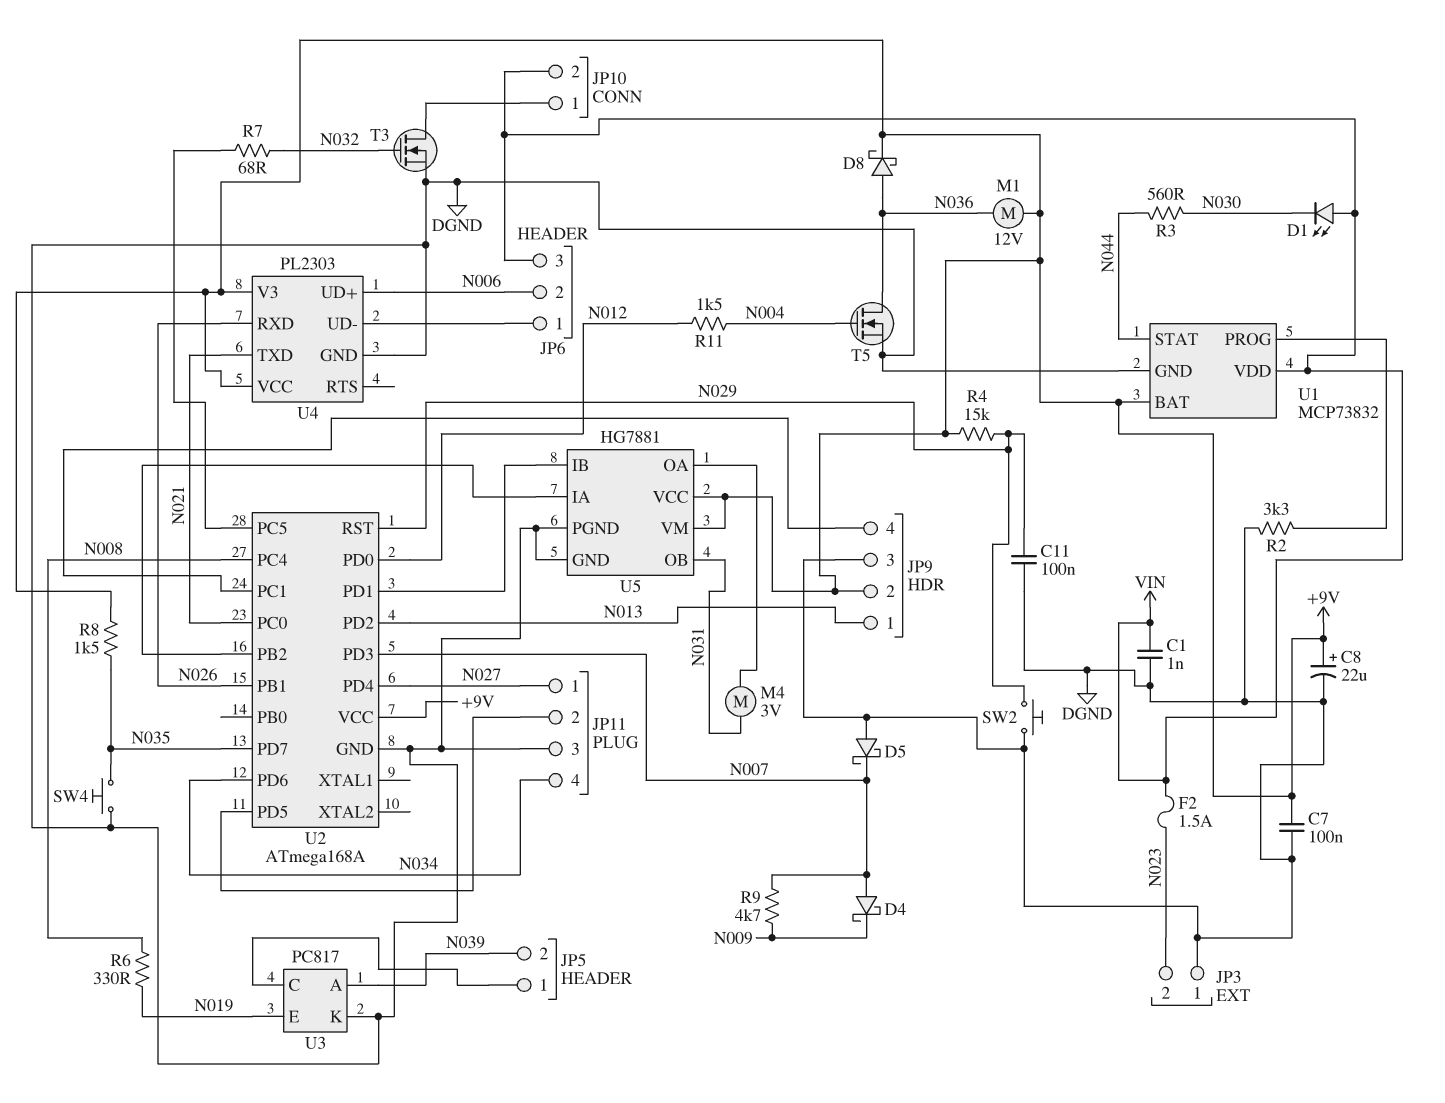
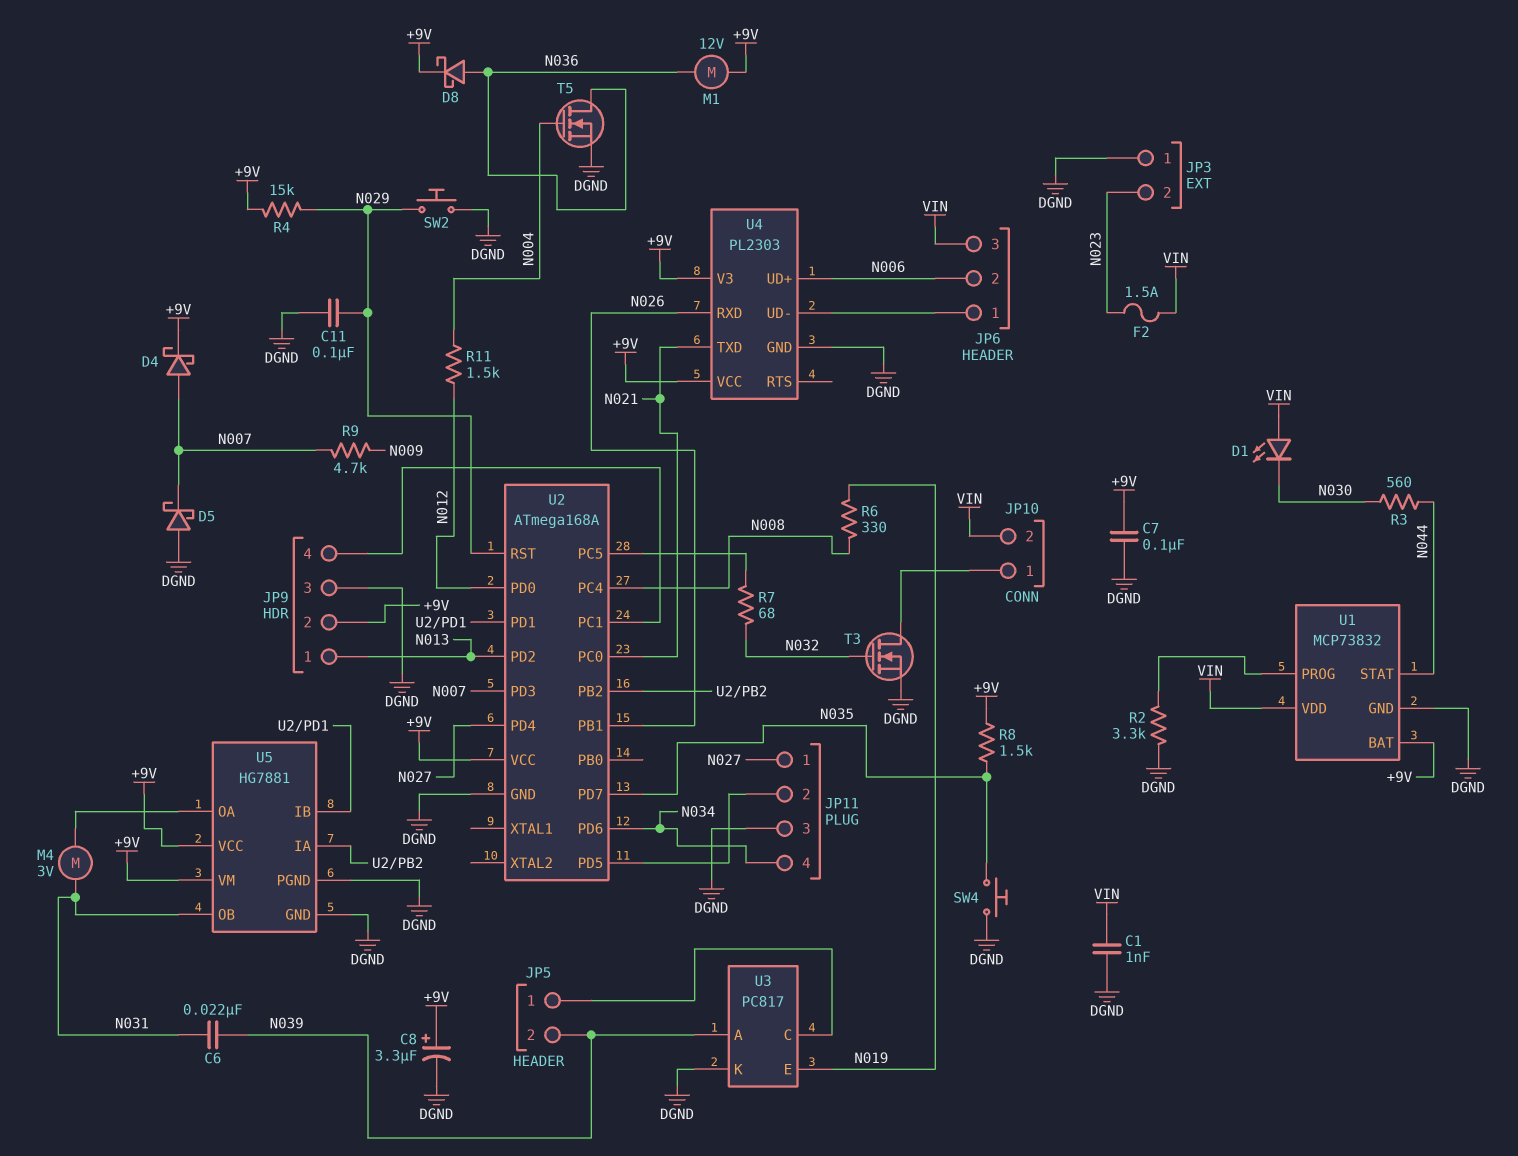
C6: none -> 22nF (N031, N039)
C8: 22uF (plus +9V, minus DGND) -> 3.3uF (plus +9V, minus DGND)
D4: schottky (A N007, K N009) -> schottky (A N007, K +9V)

